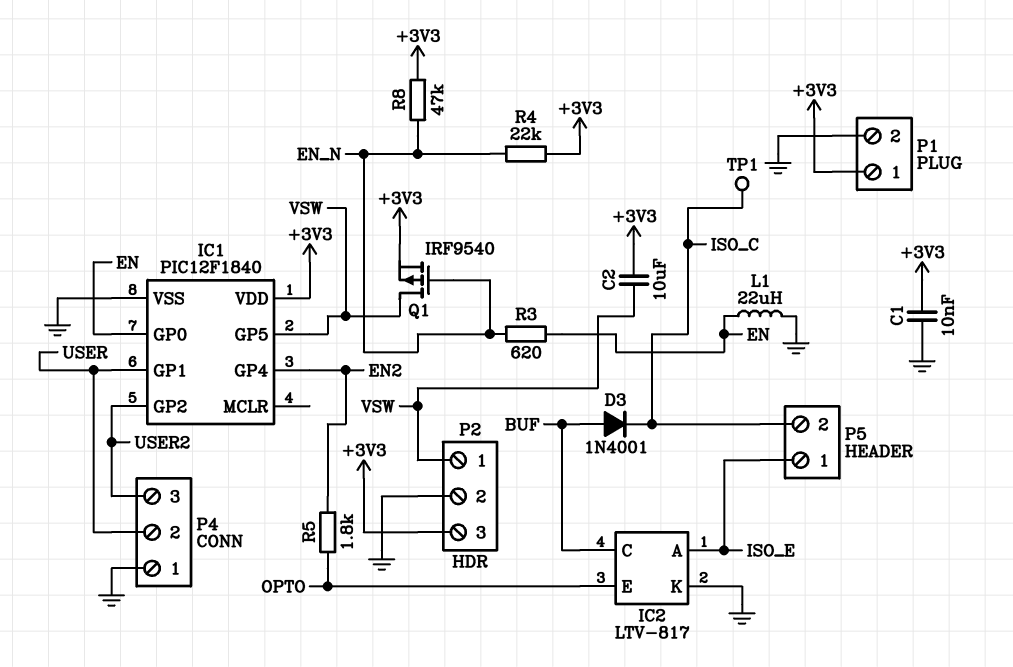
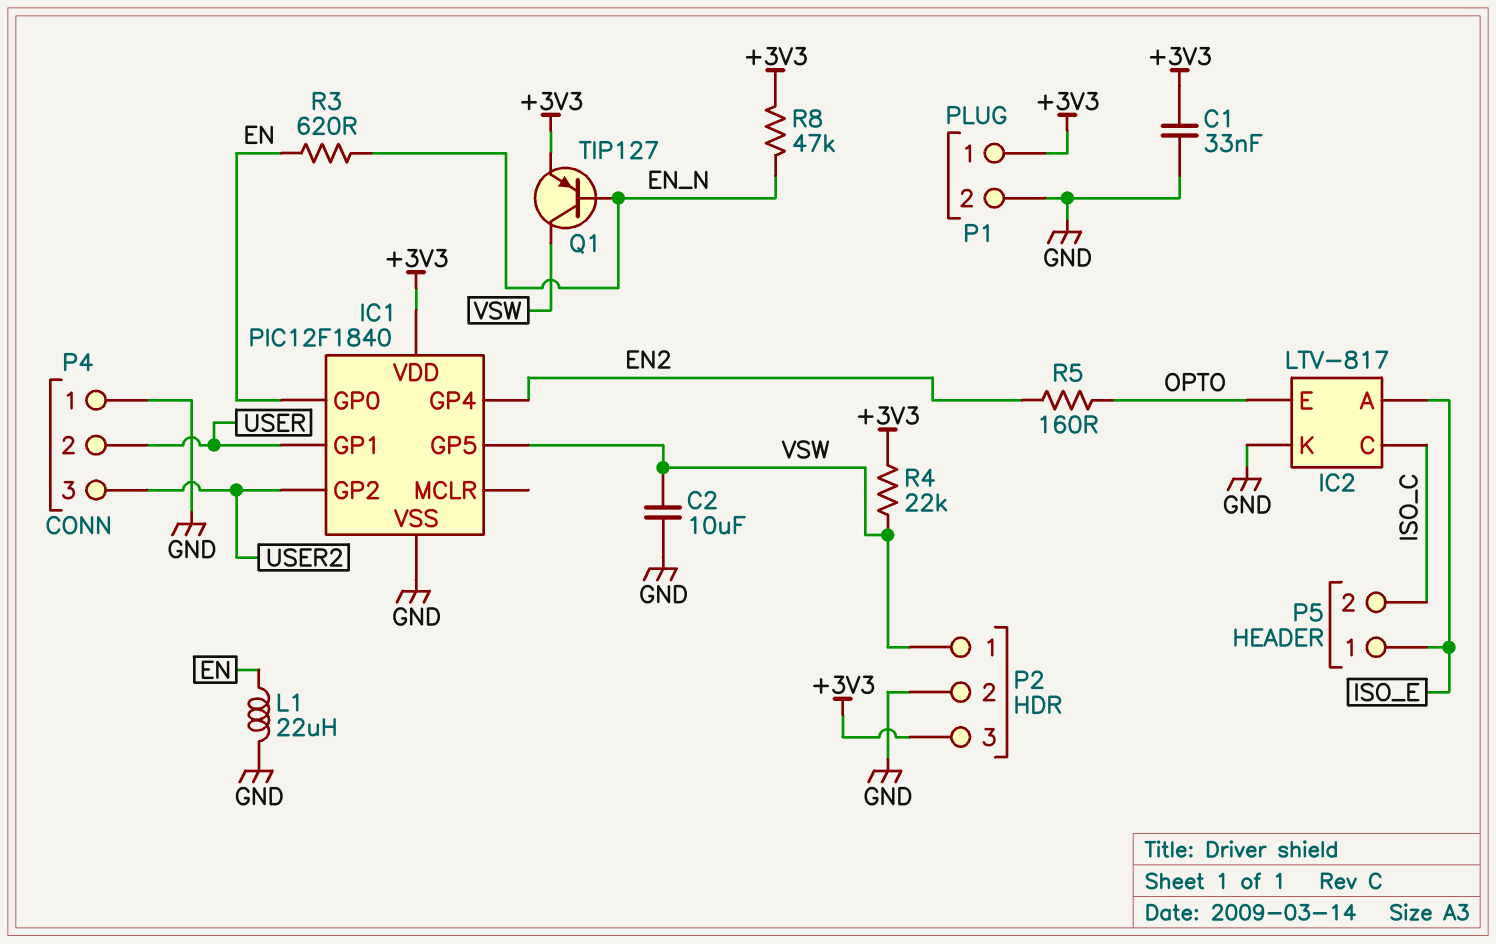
C1: 10nF (+3V3, GND) -> 33nF (+3V3, GND)
C2: 10uF (+3V3, VSW) -> 10uF (GND, VSW)
D3: diode 1N4001 (A BUF, K ISO_C) -> none
IC2 pin C: BUF -> ISO_C
Q1: PMOS IRF9540 (G EN_N, D VSW, S +3V3) -> PNP TIP127 (B EN_N, C VSW, E +3V3)
R4: 22k (+3V3, EN_N) -> 22k (+3V3, VSW)
R5: 1.8k (EN2, OPTO) -> 160 (EN2, OPTO)
TP1: test point (ISO_C) -> none

